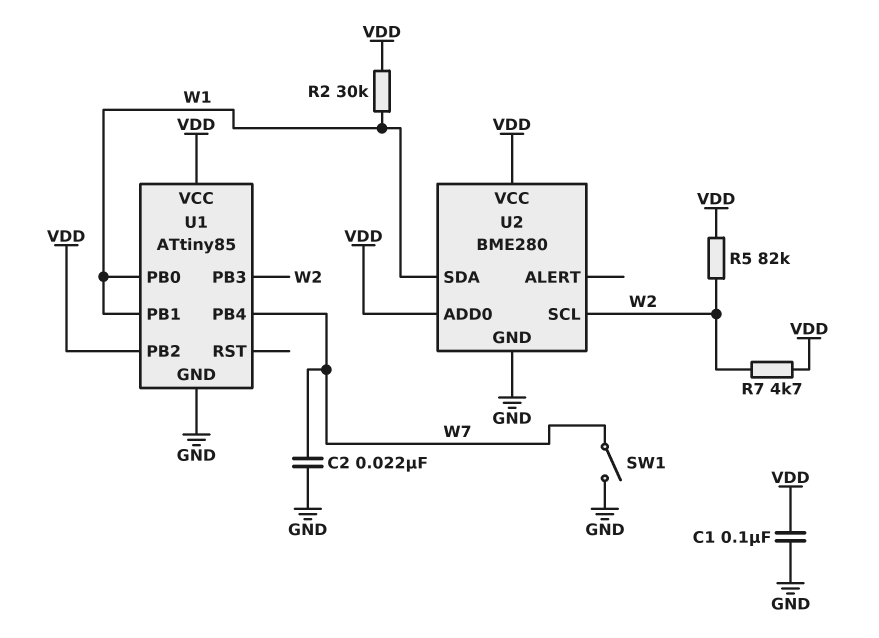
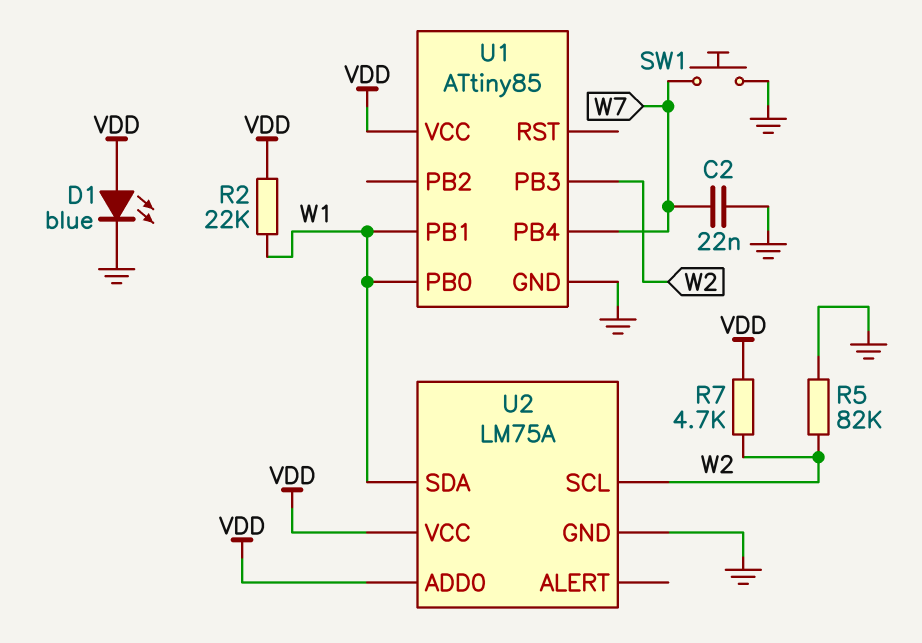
C1: 100nF (GND, VDD) -> none
D1: none -> LED blue (A VDD, K GND)
R2: 30k (VDD, W1) -> 22k (VDD, W1)
R5: 82k (VDD, W2) -> 82k (GND, W2)
SW1: switch (GND, W7) -> button (GND, W7)
U1 pin PB2: VDD -> none
U2: BME280 -> LM75A

